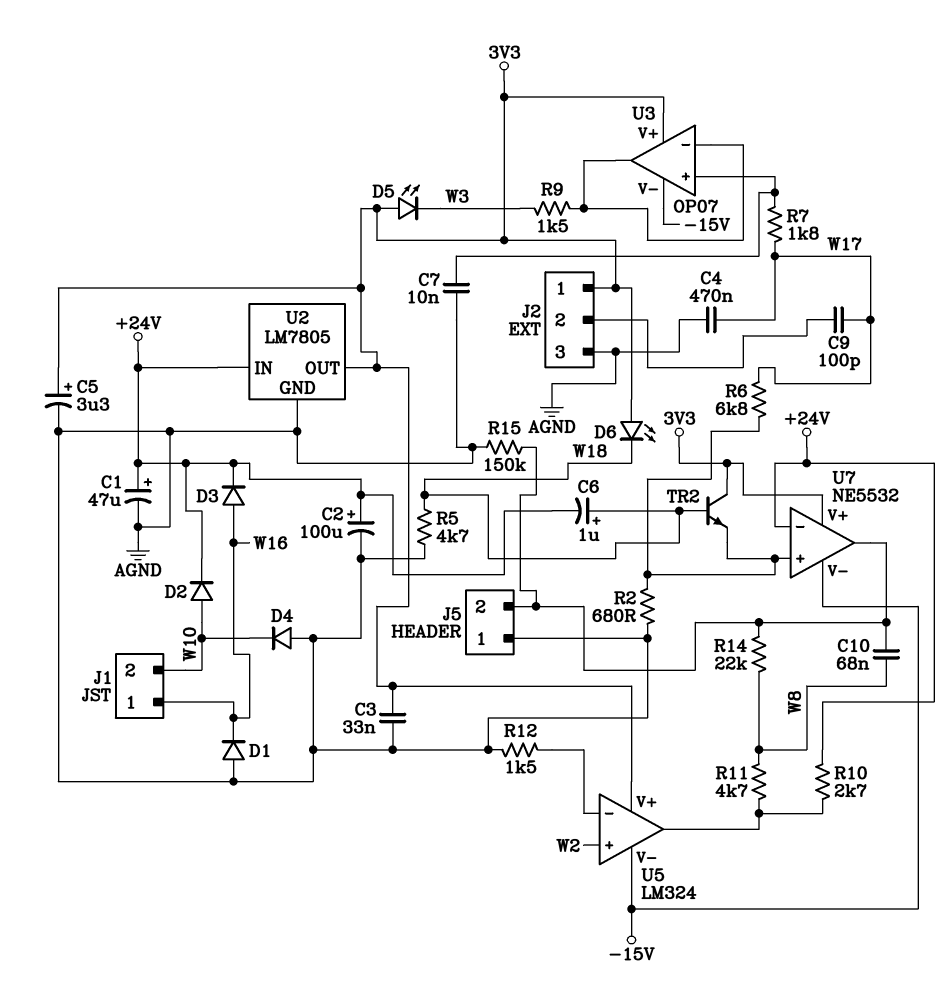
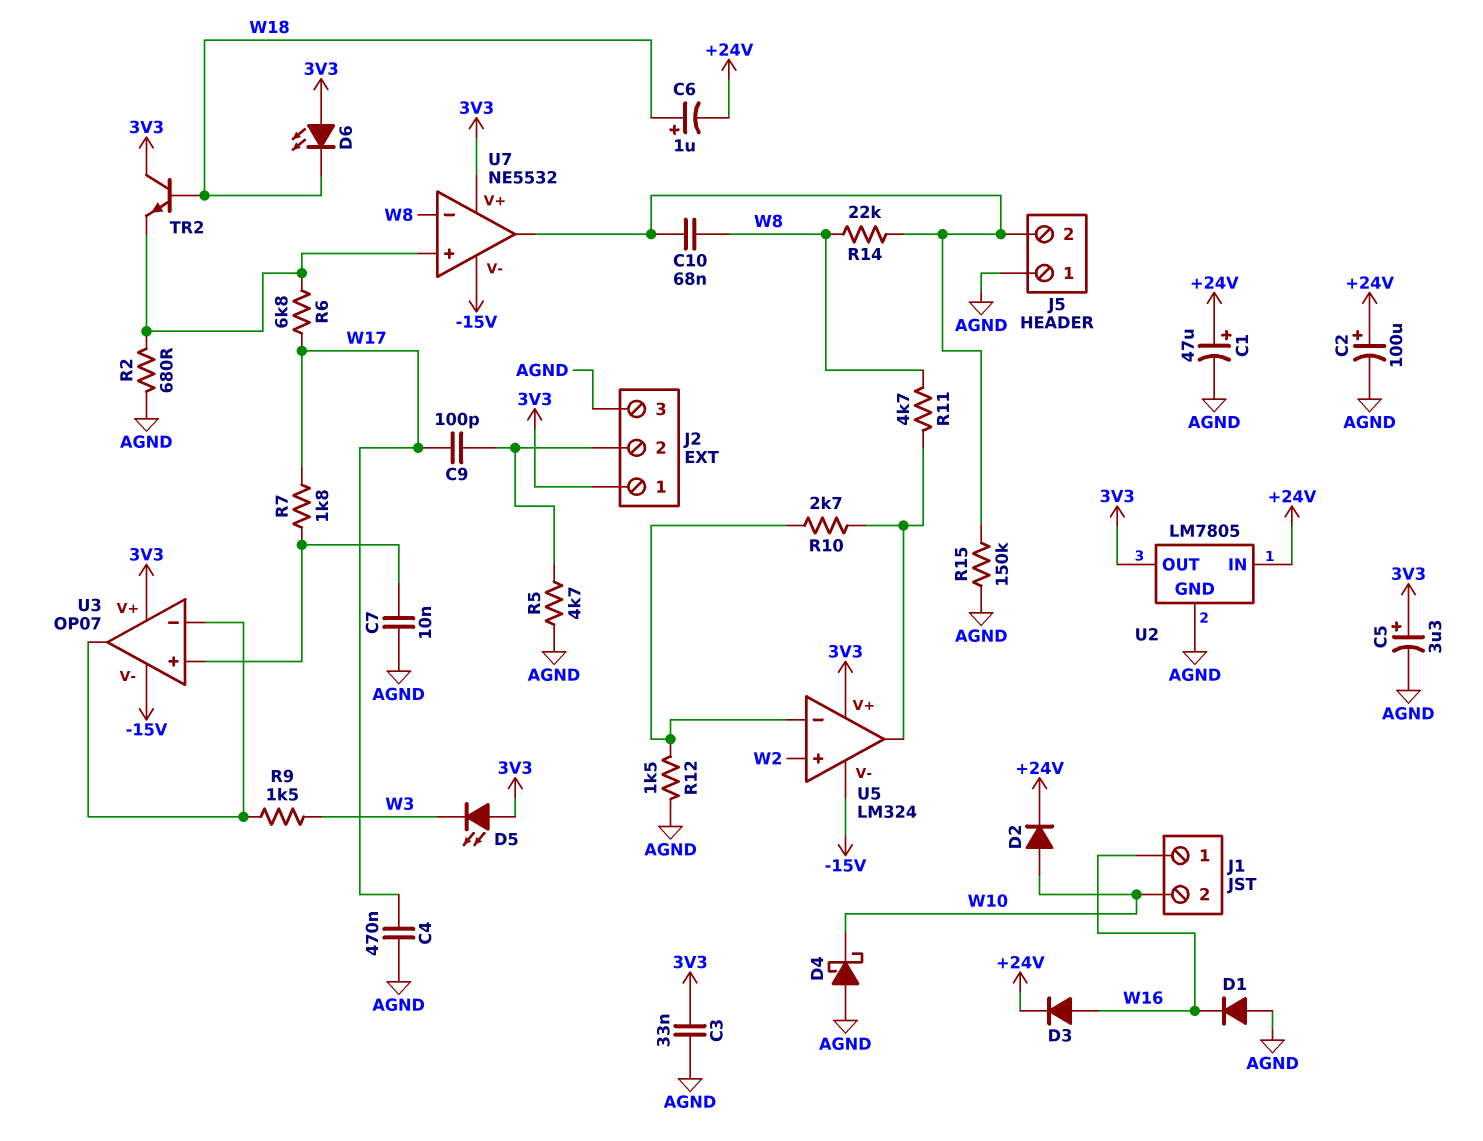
D4: diode (A AGND, K W10) -> schottky (A AGND, K W10)
R5: 4.7k (AGND, W18) -> 4.7k (AGND, J2/2)
R10: 2.7k (+24V, U5/out) -> 2.7k (U5/in-, U5/out)
U7 pin in-: +24V -> W8

